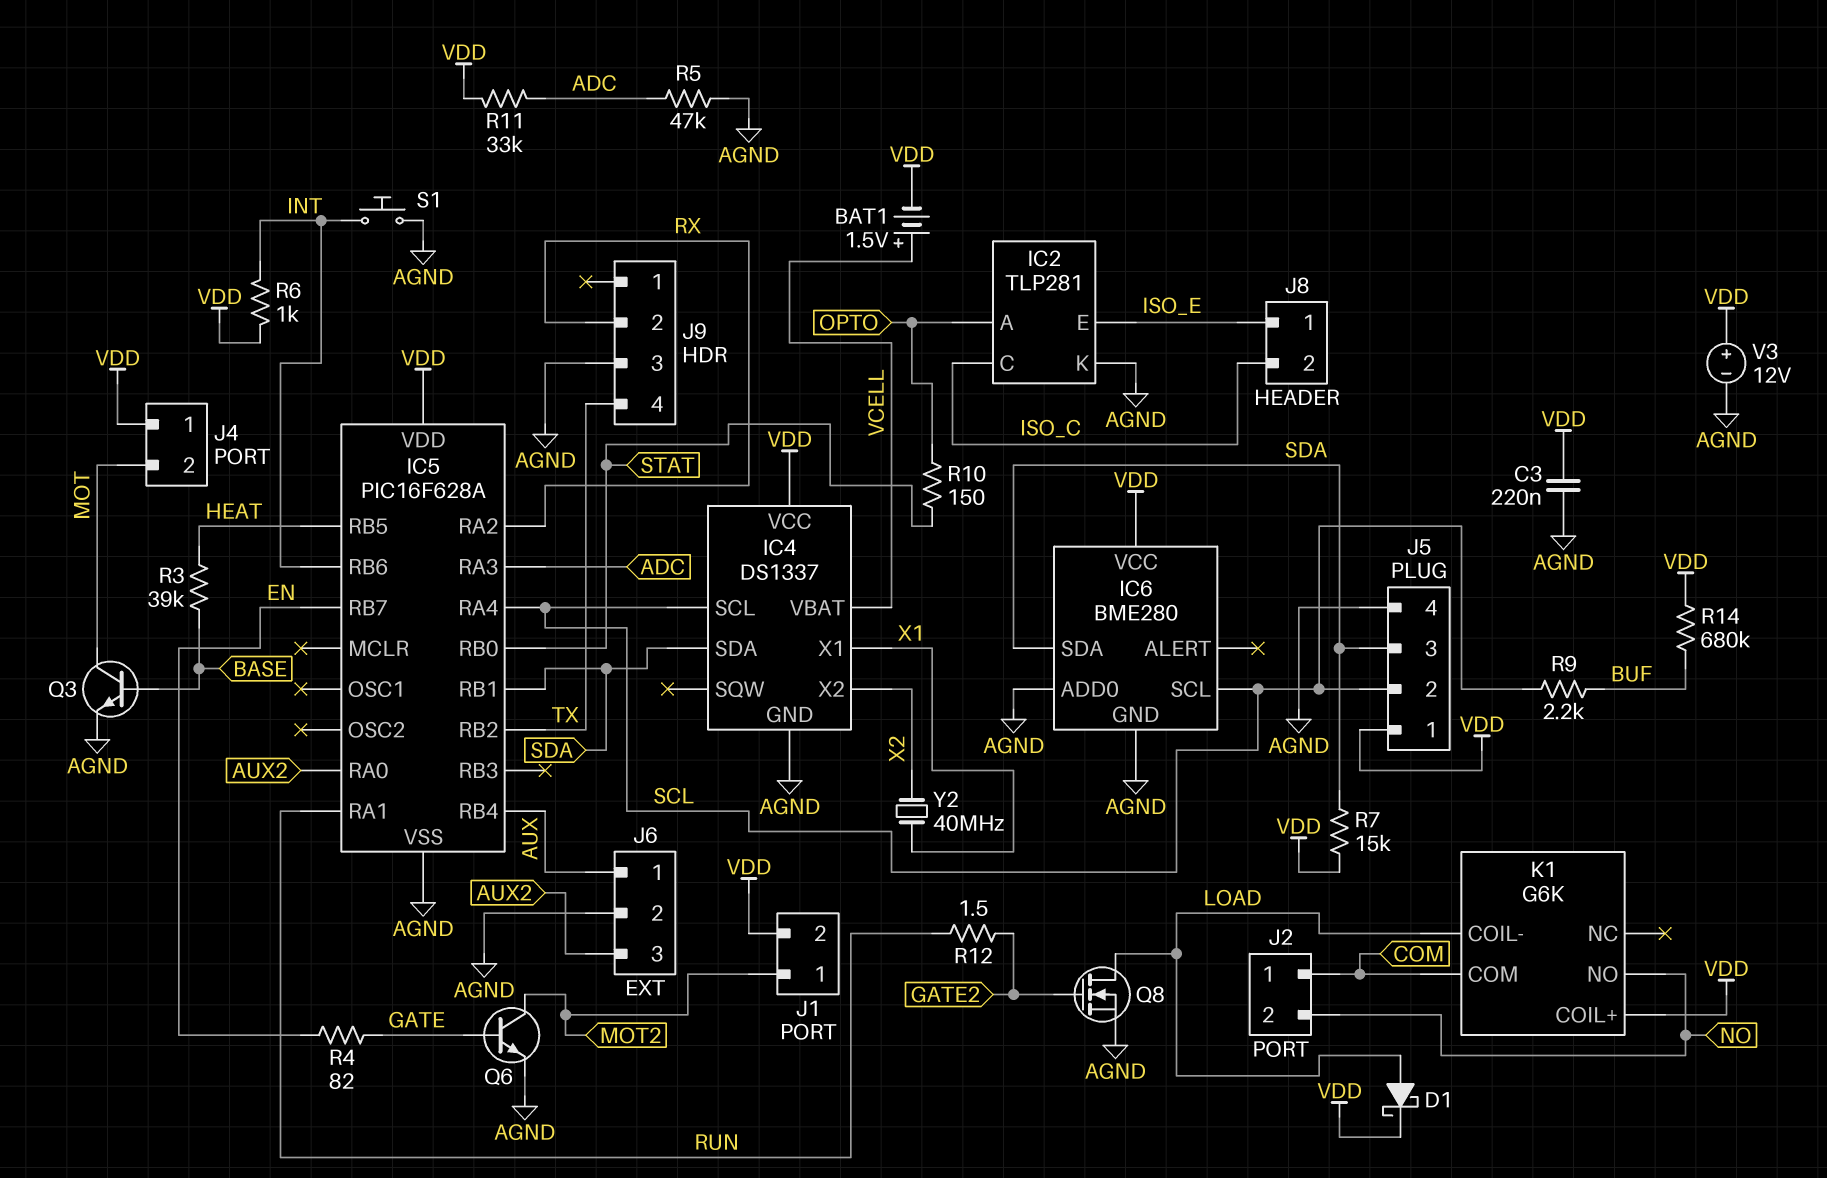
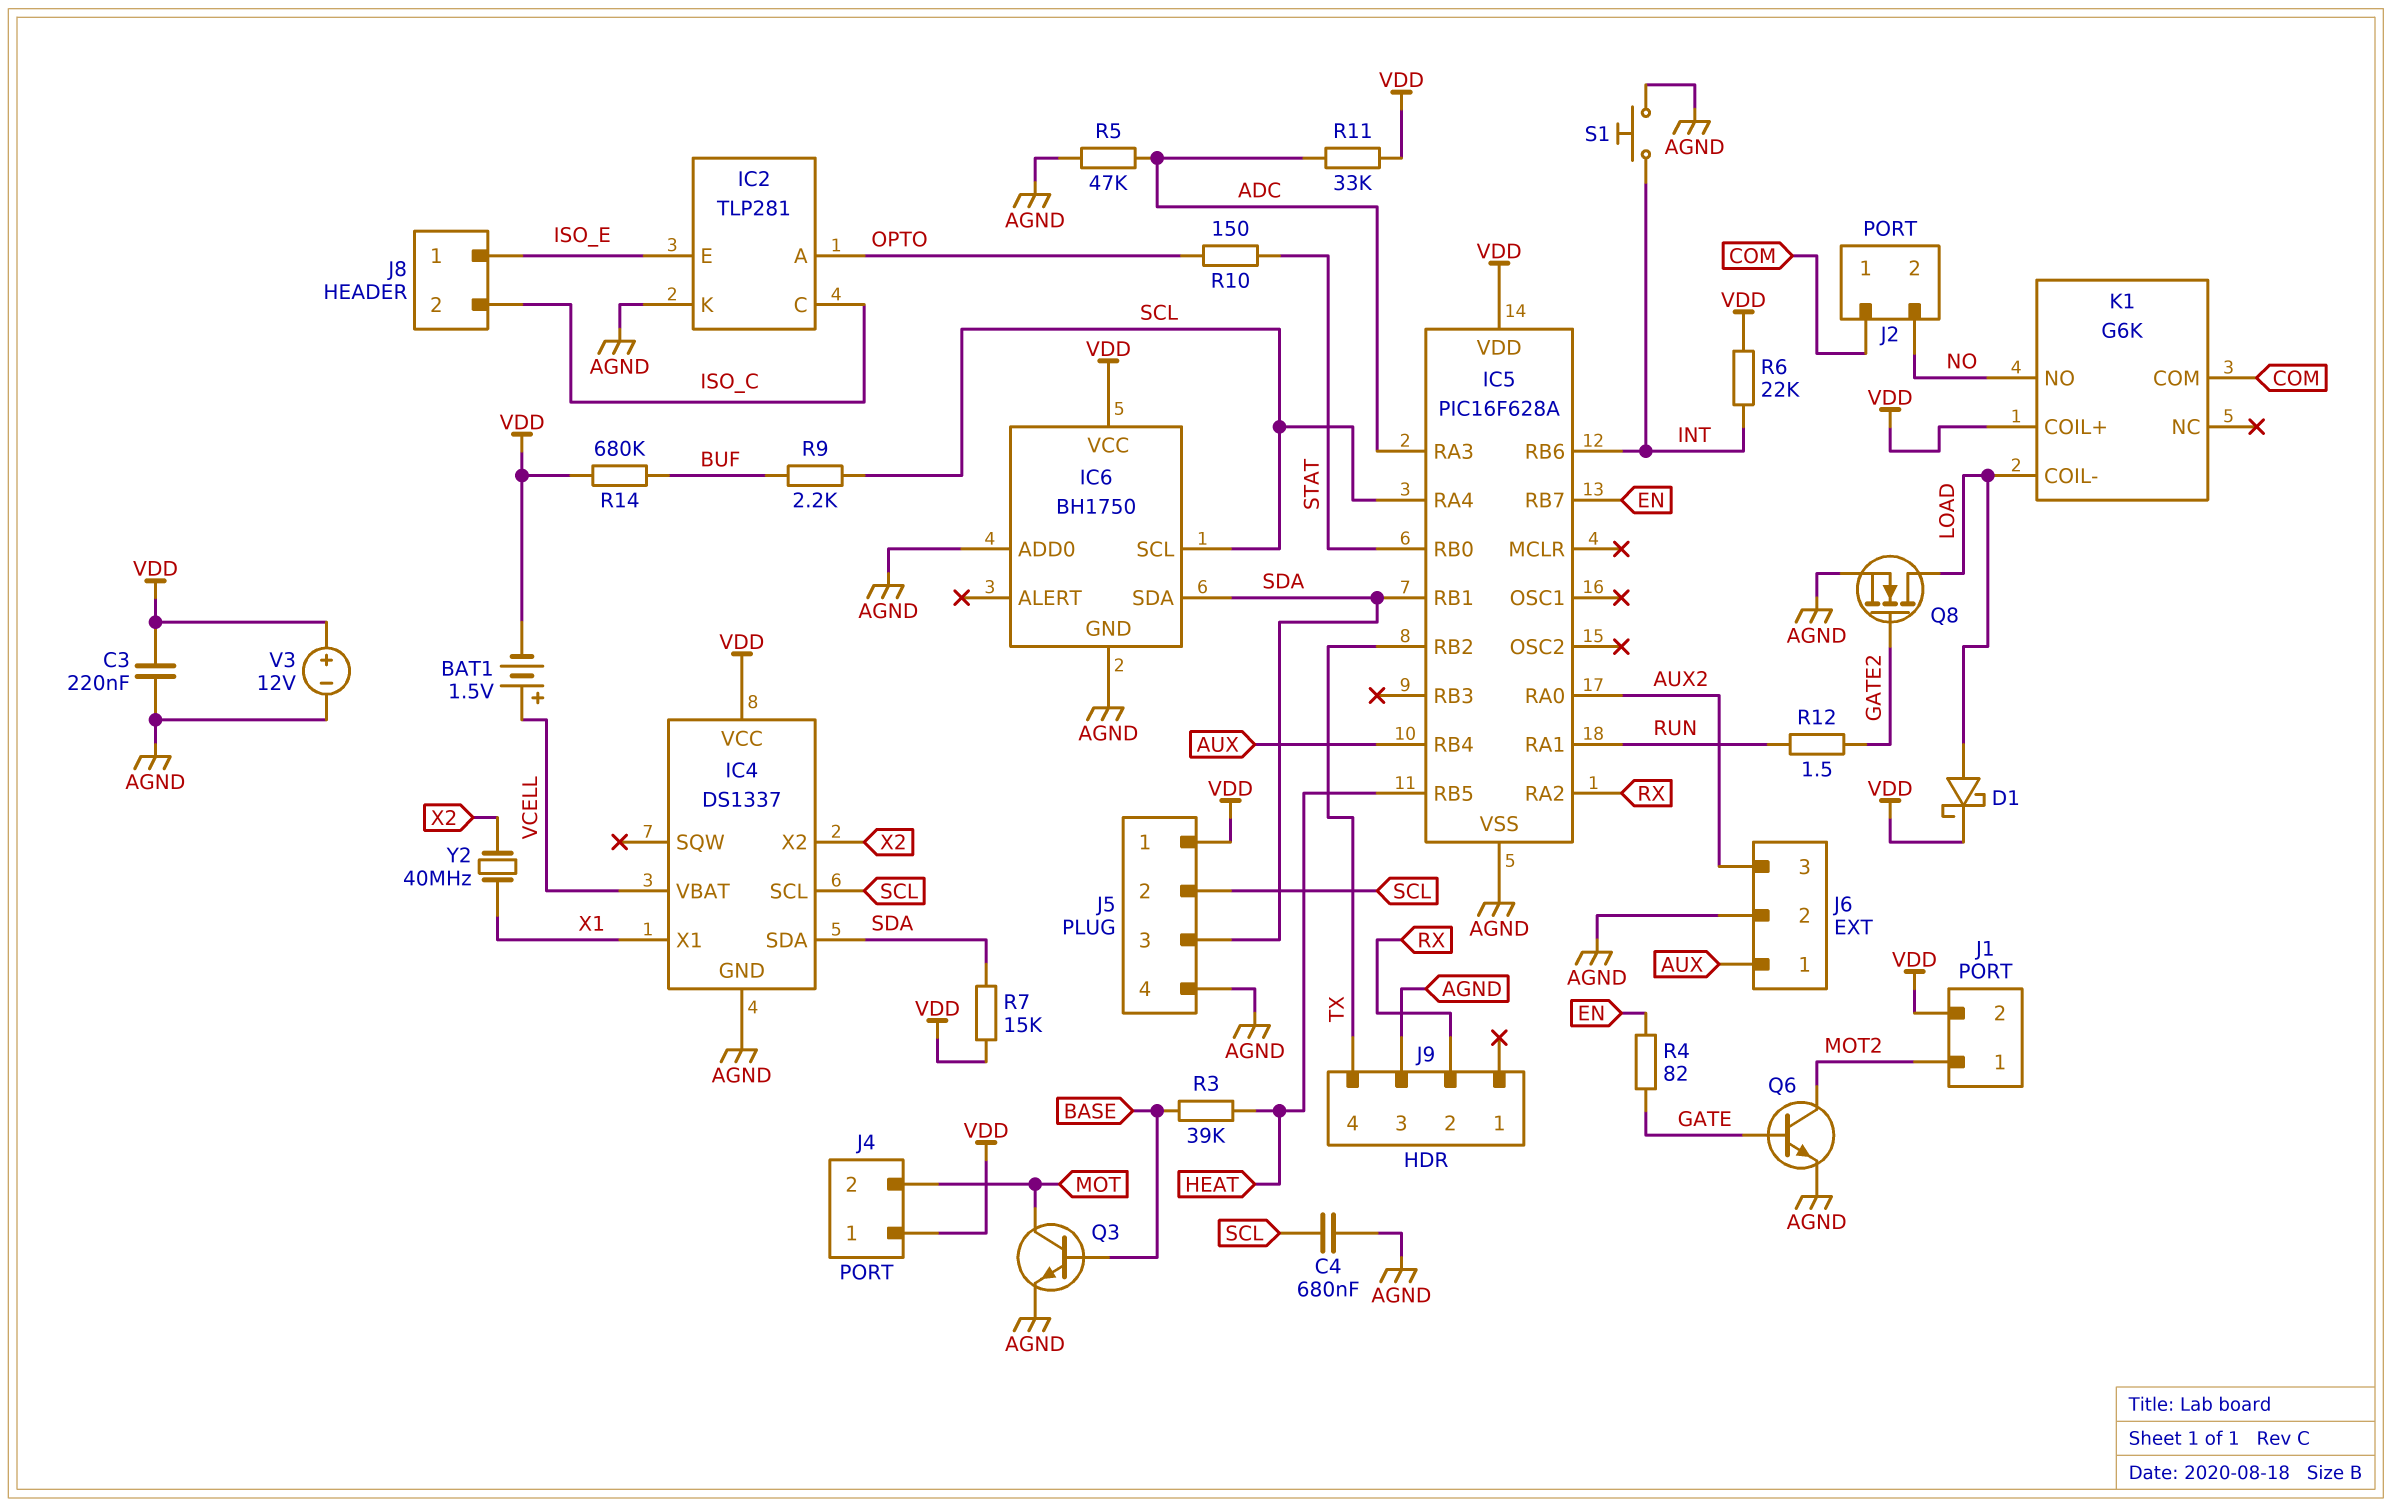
C4: none -> 680nF (AGND, SCL)
IC6: BME280 -> BH1750
R6: 1k (INT, VDD) -> 22k (INT, VDD)

